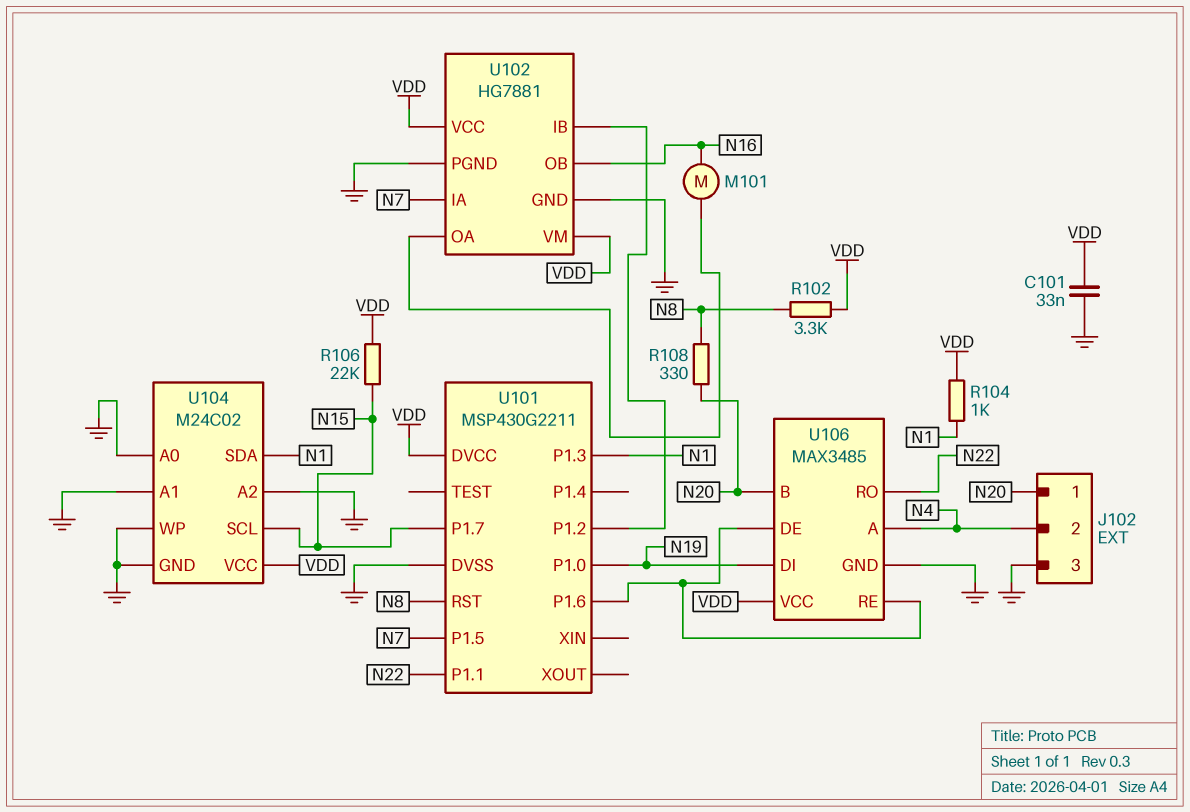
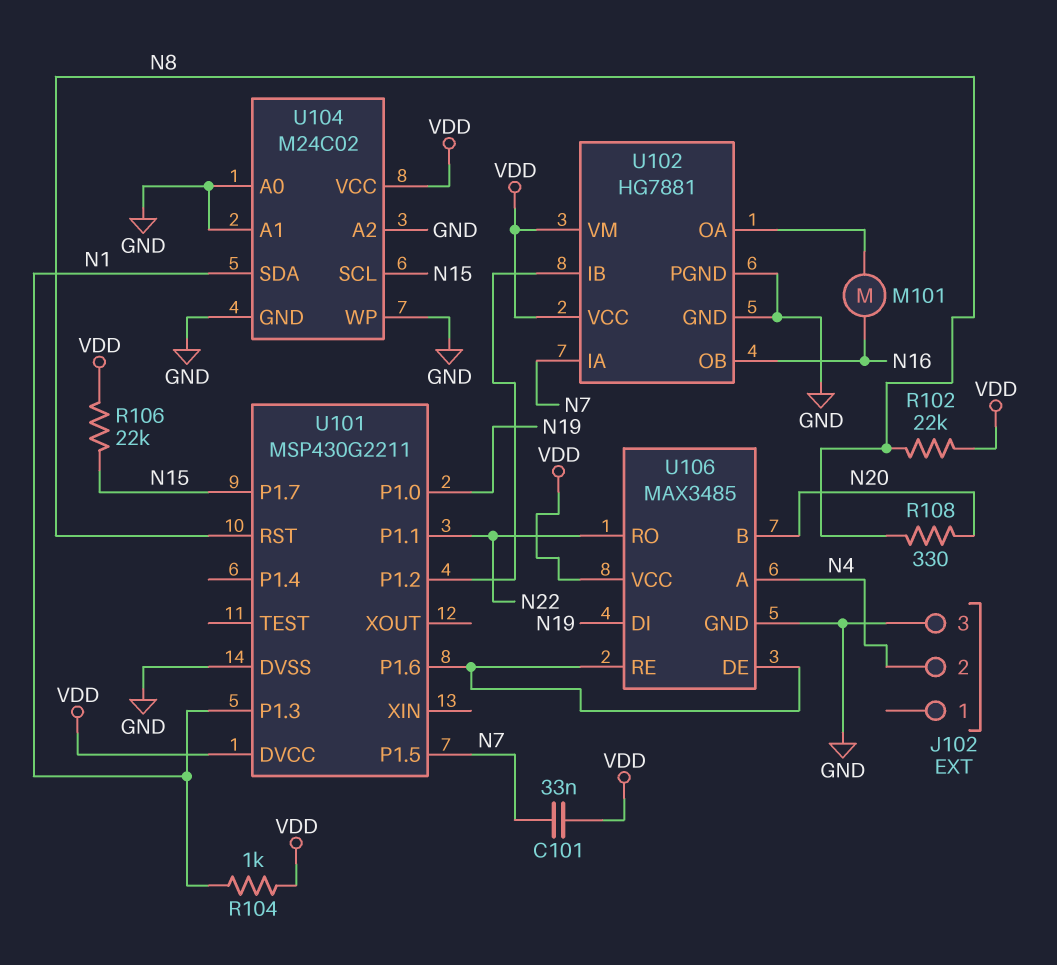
C101: 33nF (GND, VDD) -> 33nF (N7, VDD)
J102 pin 1: N20 -> none
R102: 3.3k (N8, VDD) -> 22k (N8, VDD)

